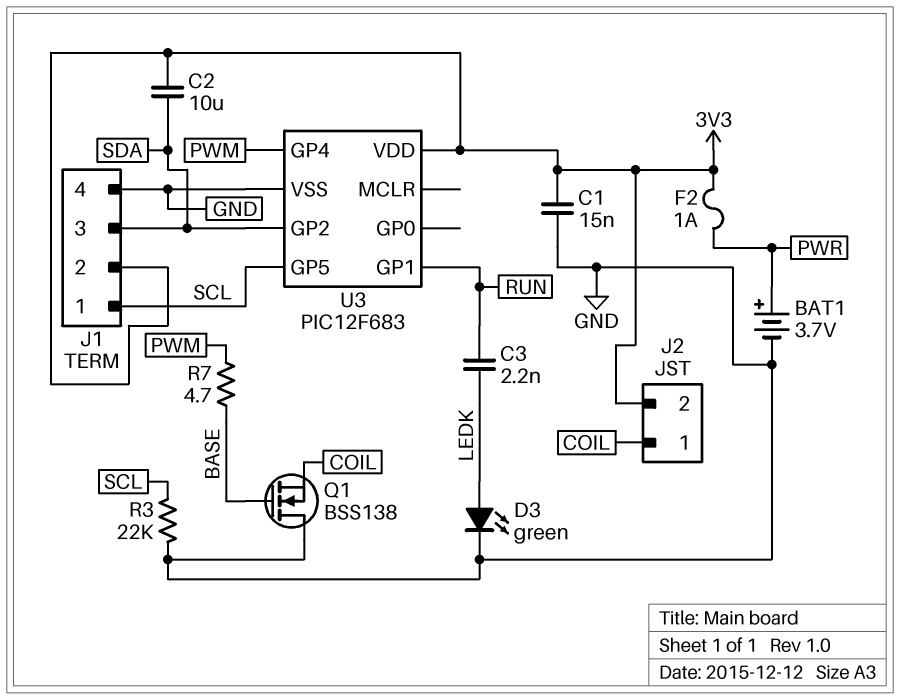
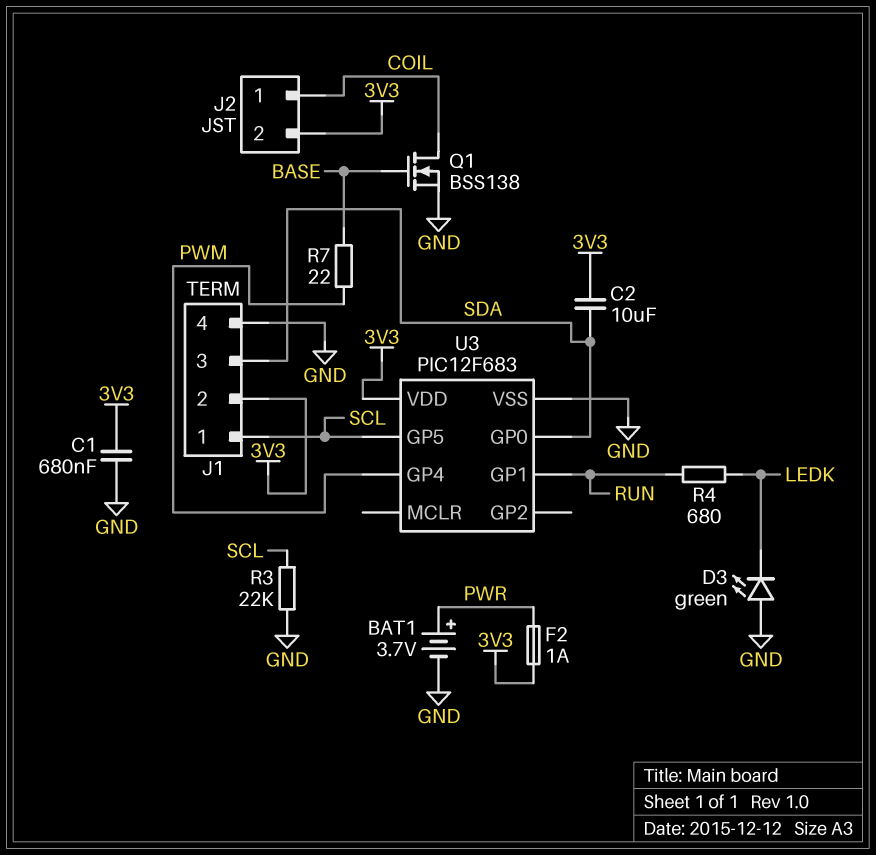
C1: 15nF (3V3, GND) -> 680nF (3V3, GND)
C3: 2.2nF (LEDK, RUN) -> none
D3: LED green (A LEDK, K GND) -> LED green (A GND, K LEDK)
Q1: NMOS BSS138 (G BASE, D GND, S COIL) -> NMOS BSS138 (G BASE, D COIL, S GND)
R4: none -> 680 (LEDK, RUN)
R7: 4.7 (BASE, PWM) -> 22 (BASE, PWM)
U3 pin GP0: none -> SDA
U3 pin GP2: SDA -> none

